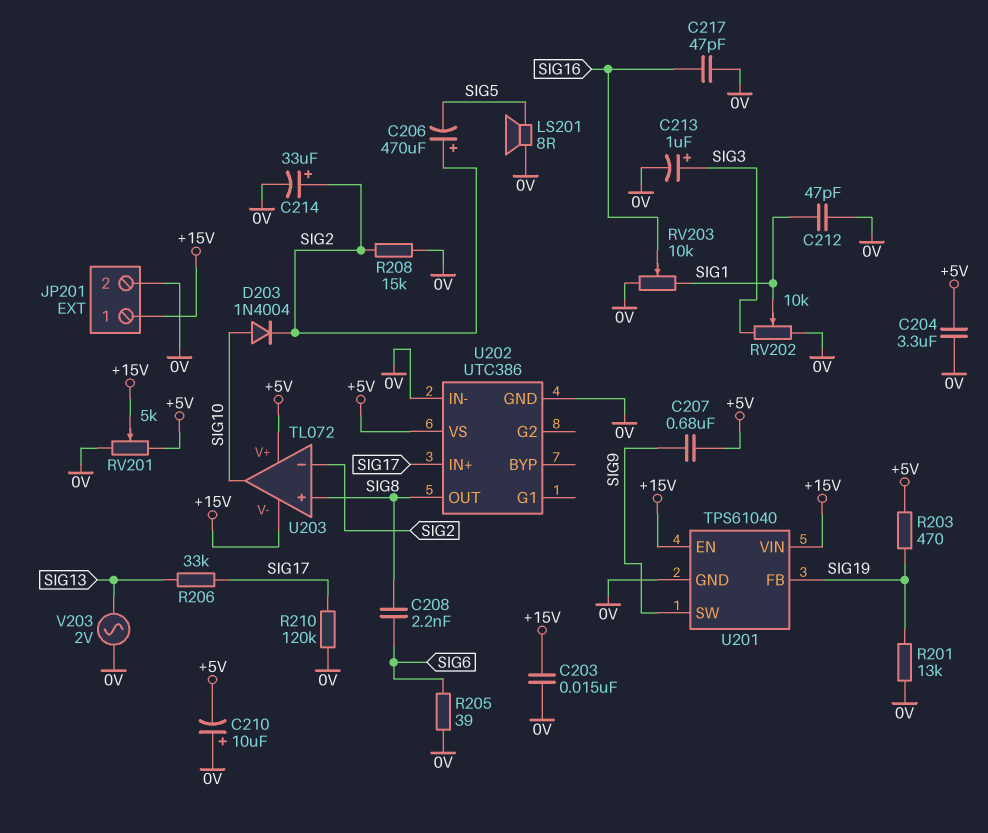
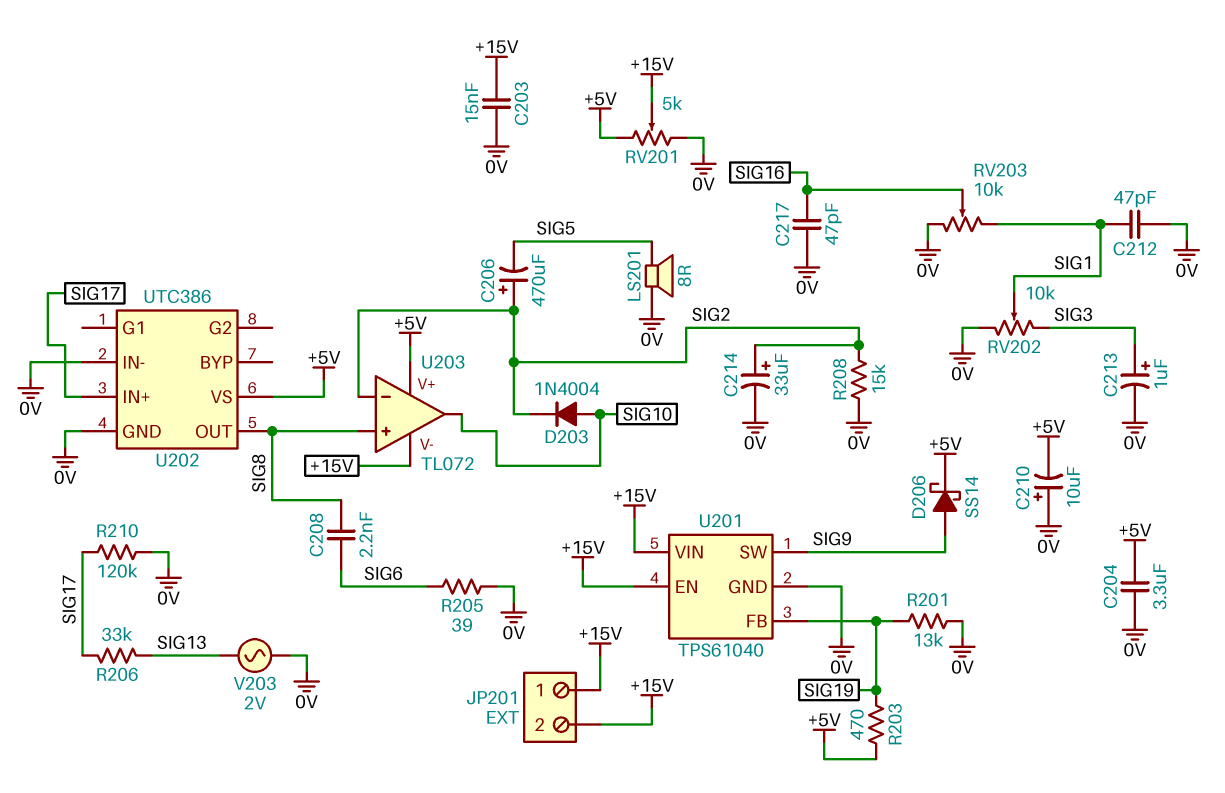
C207: 680nF (+5V, SIG9) -> none
D206: none -> schottky SS14 (A SIG9, K +5V)
JP201 pin 2: 0V -> +15V

